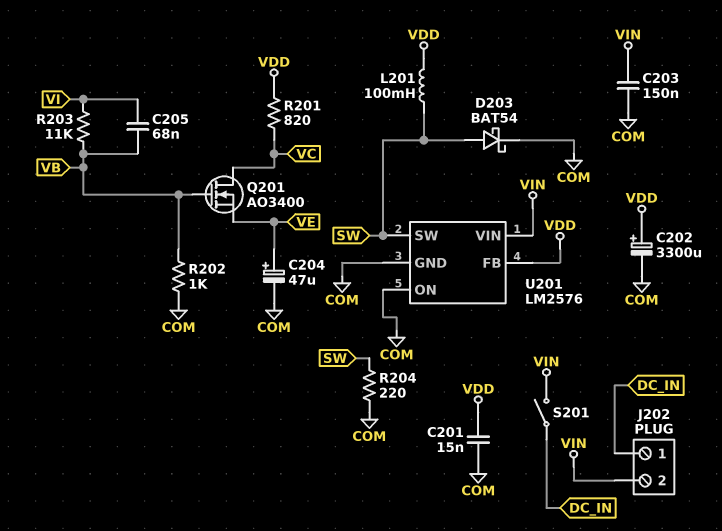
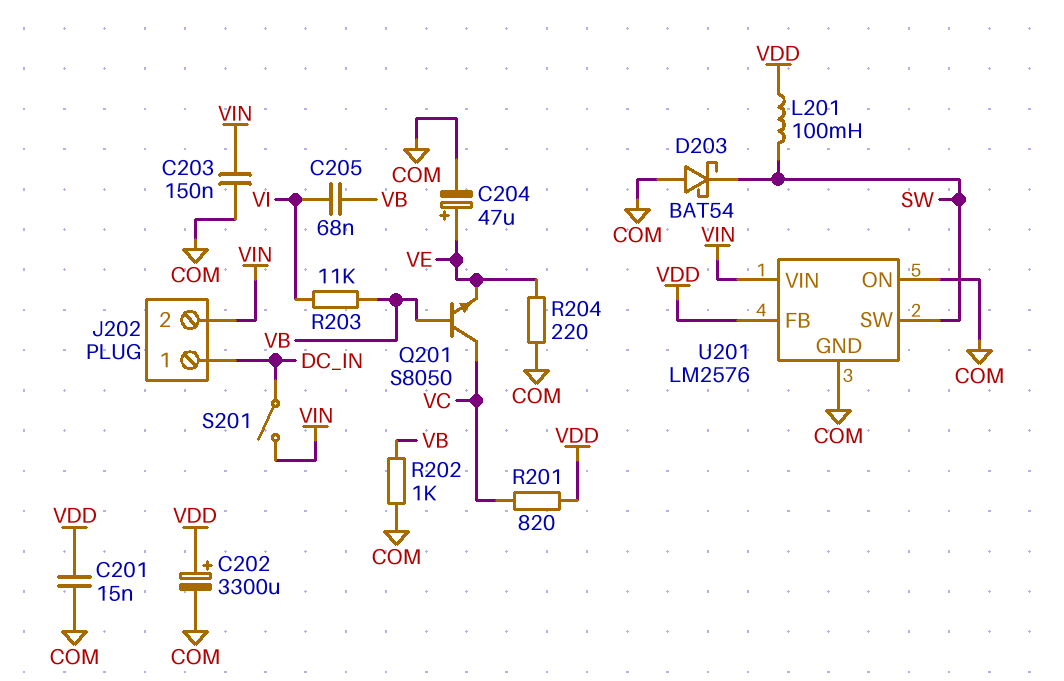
D203: schottky BAT54 (A SW, K COM) -> schottky BAT54 (A COM, K SW)
Q201: NMOS AO3400 (G VB, D VC, S VE) -> NPN S8050 (B VB, C VC, E VE)
R204: 220 (COM, SW) -> 220 (COM, VE)

